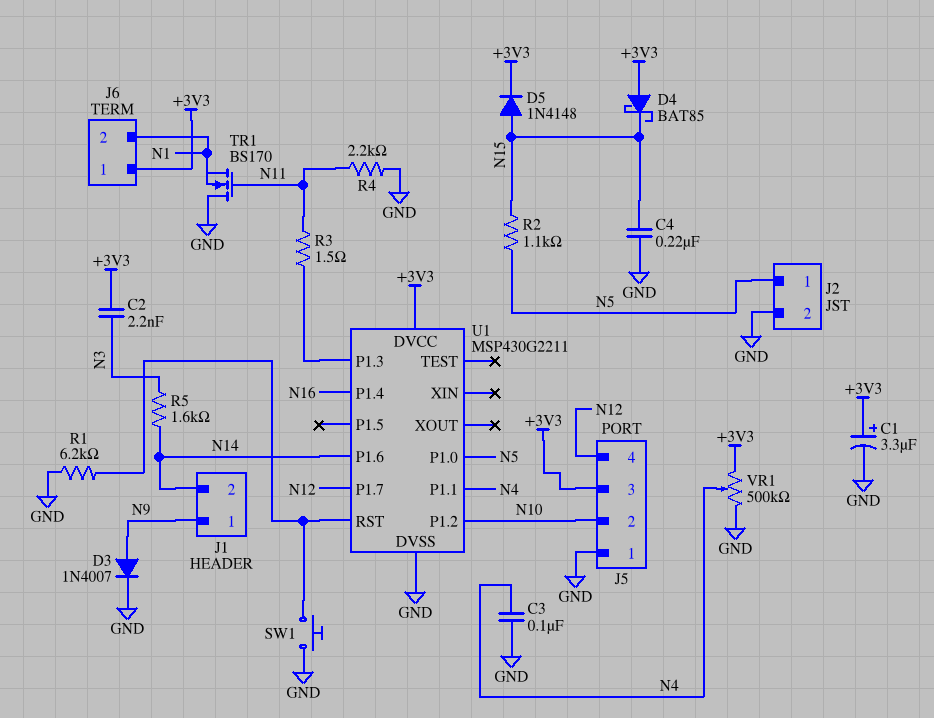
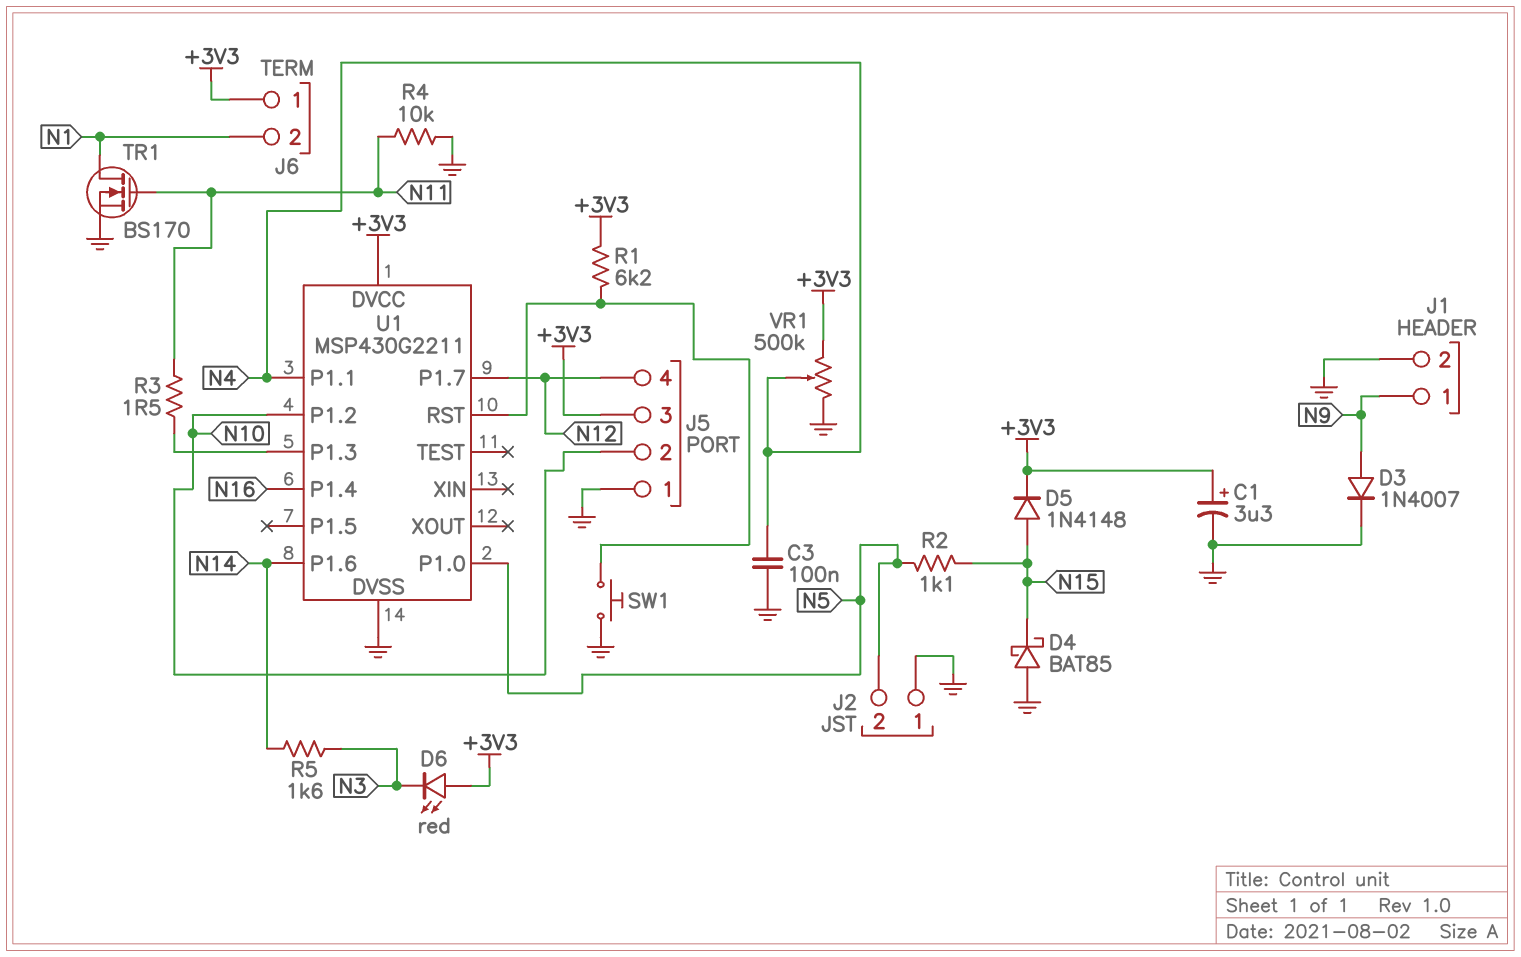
C2: 2.2nF (+3V3, N3) -> none
C4: 220nF (GND, N15) -> none
D4: schottky BAT85 (A +3V3, K N15) -> schottky BAT85 (A GND, K N15)
D6: none -> LED red (A +3V3, K N3)
J1 pin 2: N14 -> GND
J2 pin 1: N5 -> GND
J2 pin 2: GND -> N5
R1: 6.2k (GND, U1/RST) -> 6.2k (+3V3, U1/RST)
R4: 2.2k (GND, N11) -> 10k (GND, N11)
TR1: NMOS BS170 (G N11, D GND, S N1) -> NMOS BS170 (G N11, D N1, S GND)

